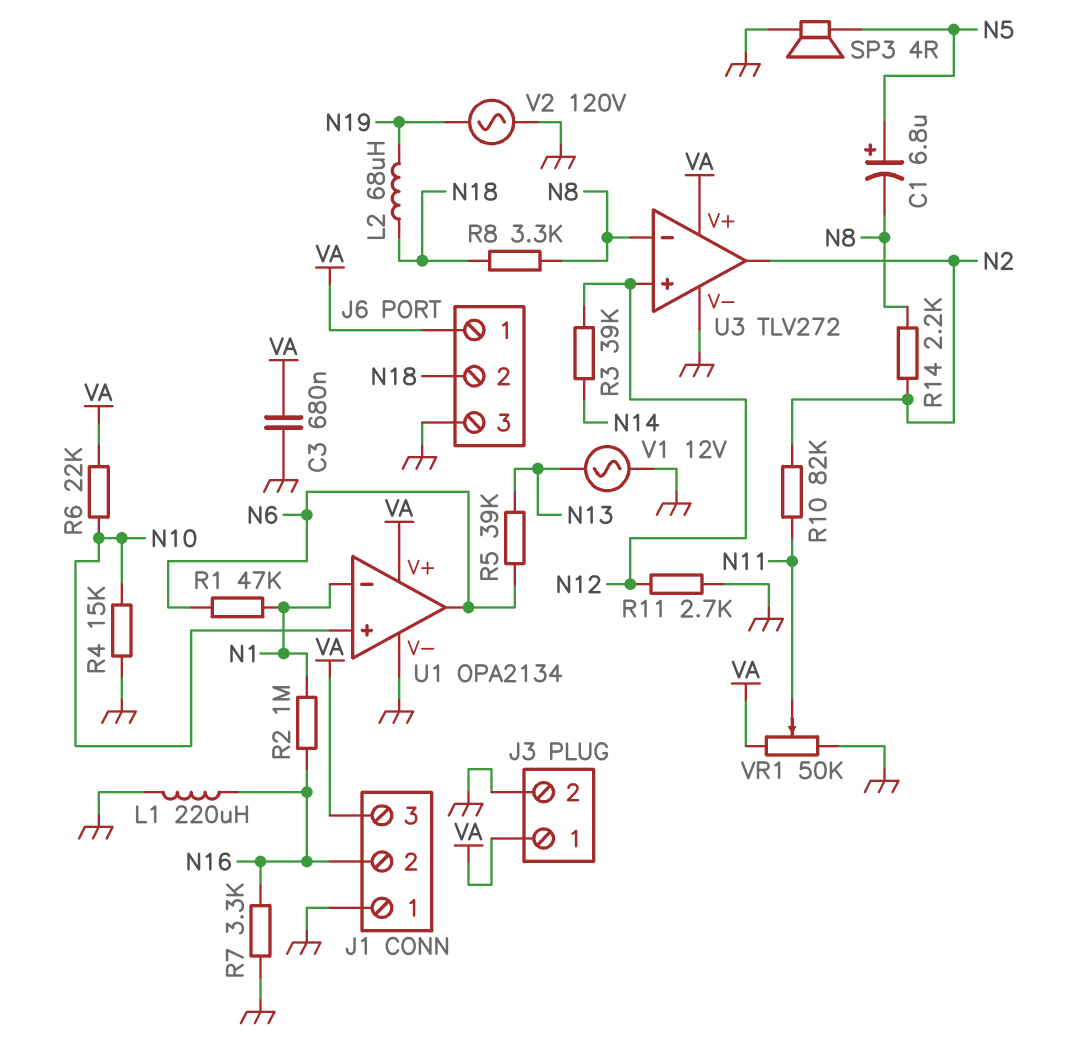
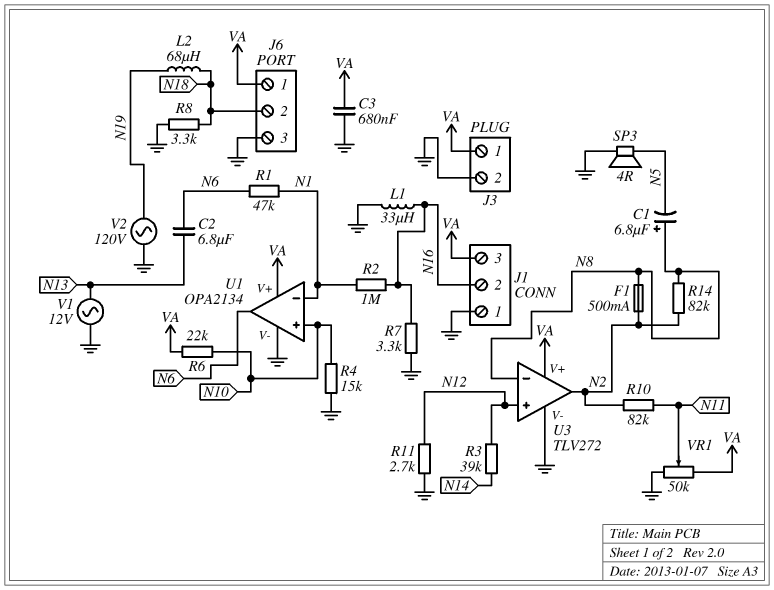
C1: 6.8uF (plus N5, minus N8) -> 6.8uF (plus N8, minus N5)
C2: none -> 6.8uF (N6, N13)
F1: none -> 500mA (N2, N8)
L1: 220uH (GND, N16) -> 33uH (GND, N16)
R5: 39k (N6, N13) -> none
R8: 3.3k (N8, N18) -> 3.3k (GND, N18)
R14: 2.2k (N2, N8) -> 82k (N2, N8)

